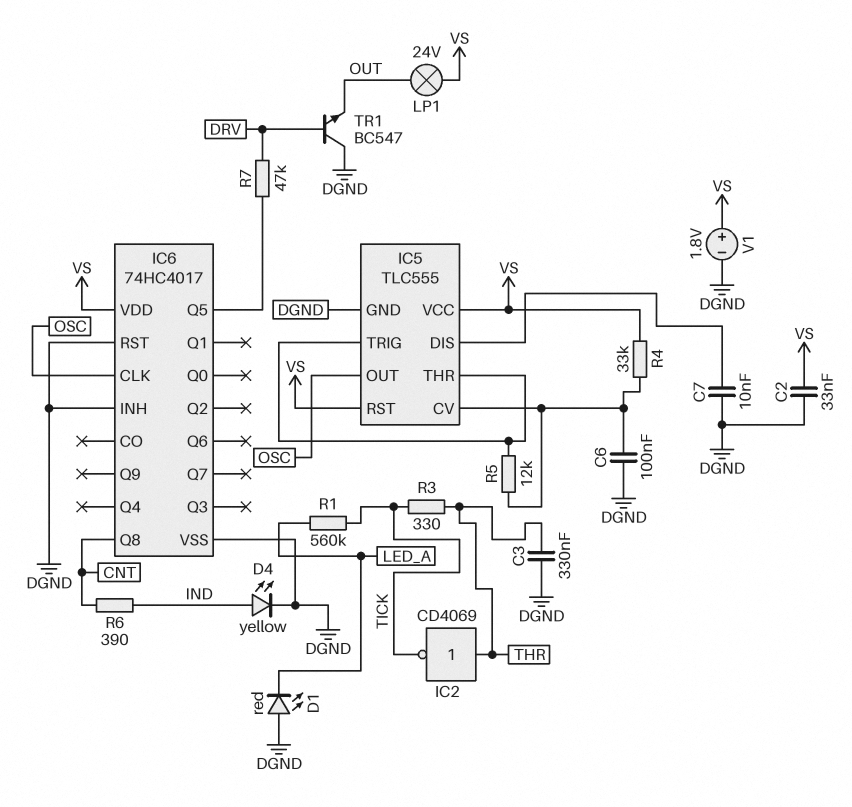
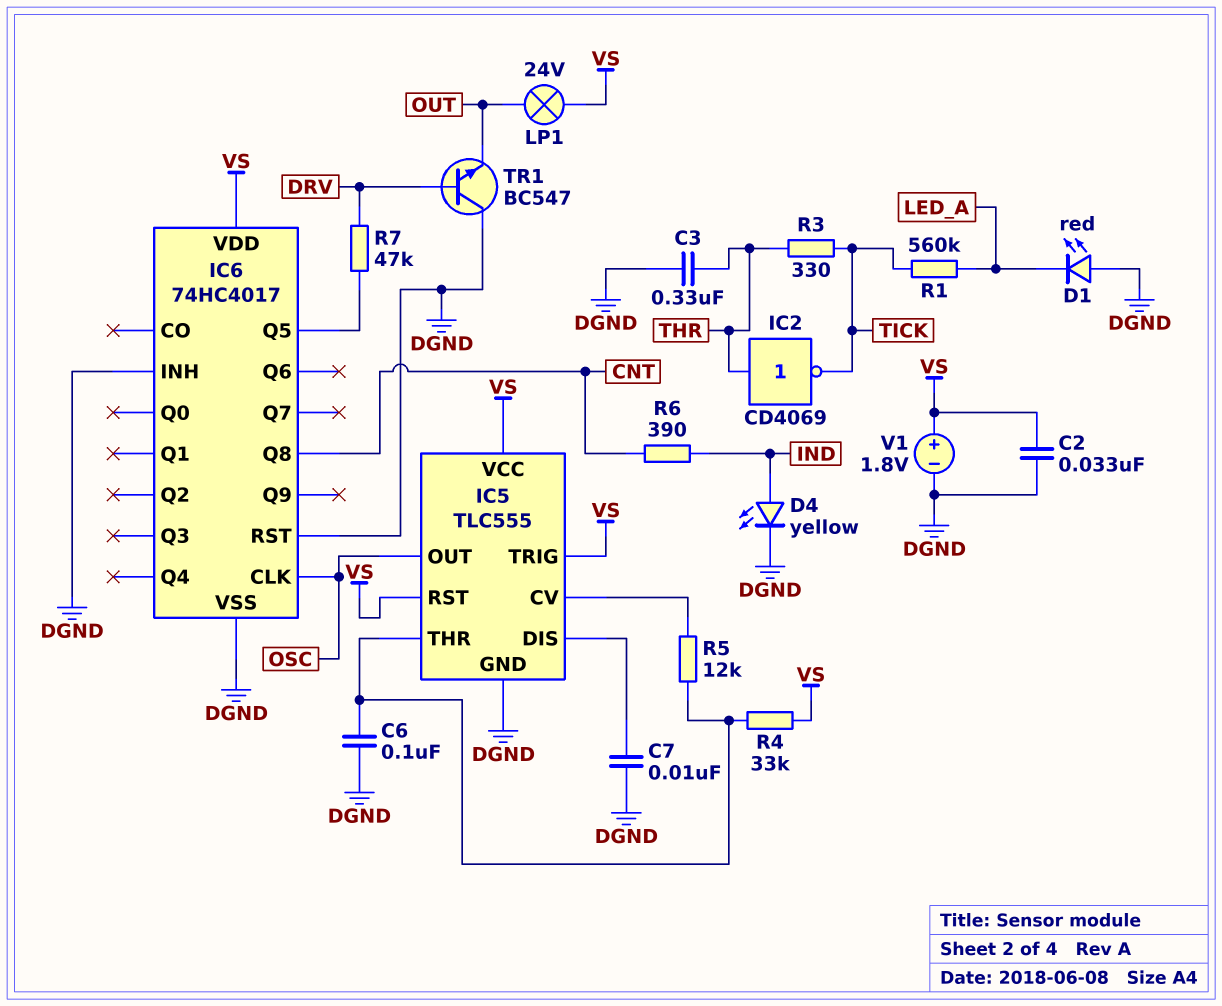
C6: 100nF (DGND, IC5/CV) -> 100nF (DGND, IC5/THR)
IC5 pin TRIG: IC5/THR -> VS
R4: 33k (IC5/CV, VS) -> 33k (IC5/THR, VS)

